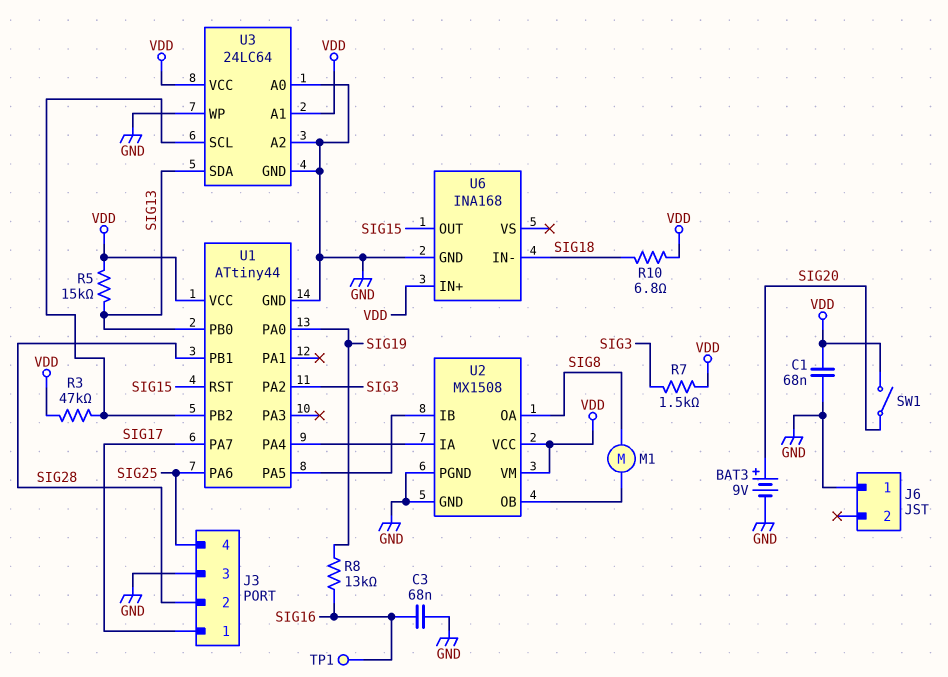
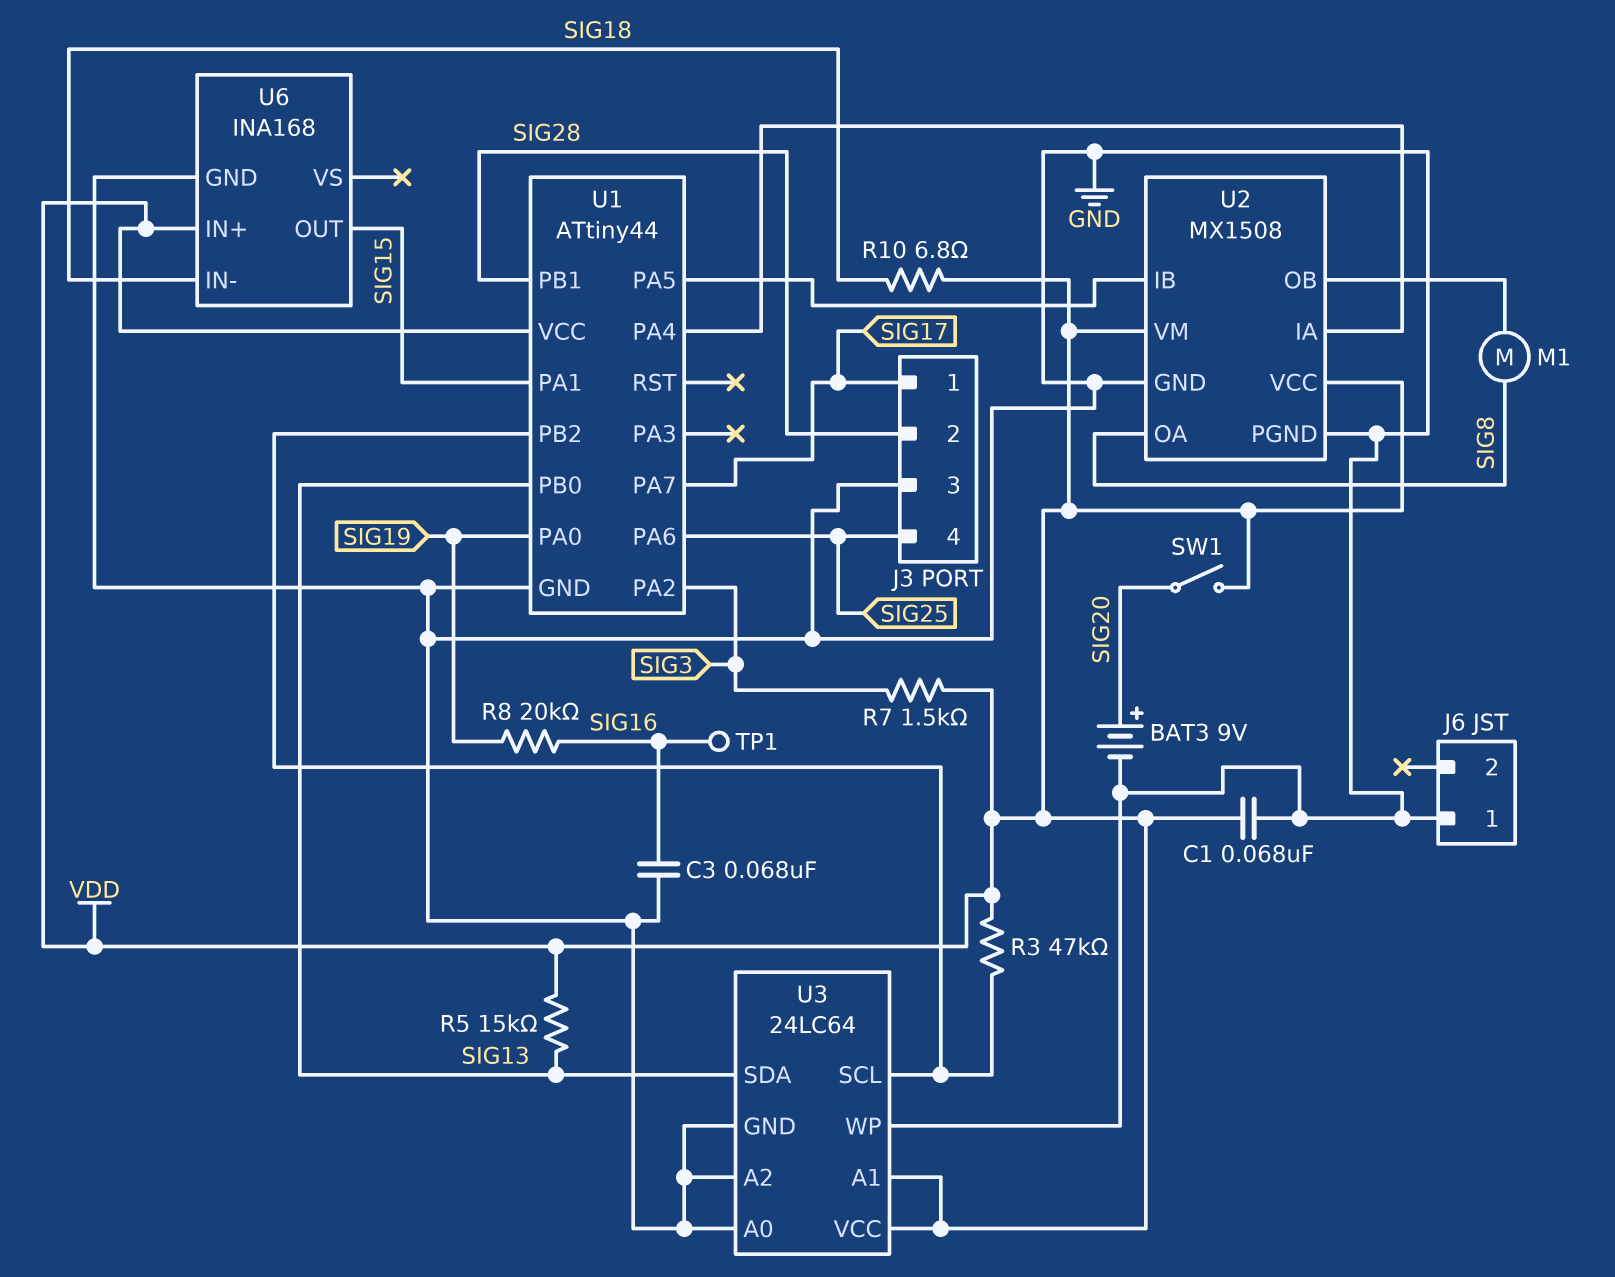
R8: 13k (SIG16, SIG19) -> 20k (SIG16, SIG19)
U1 pin PA1: none -> SIG15
U1 pin RST: SIG15 -> none

